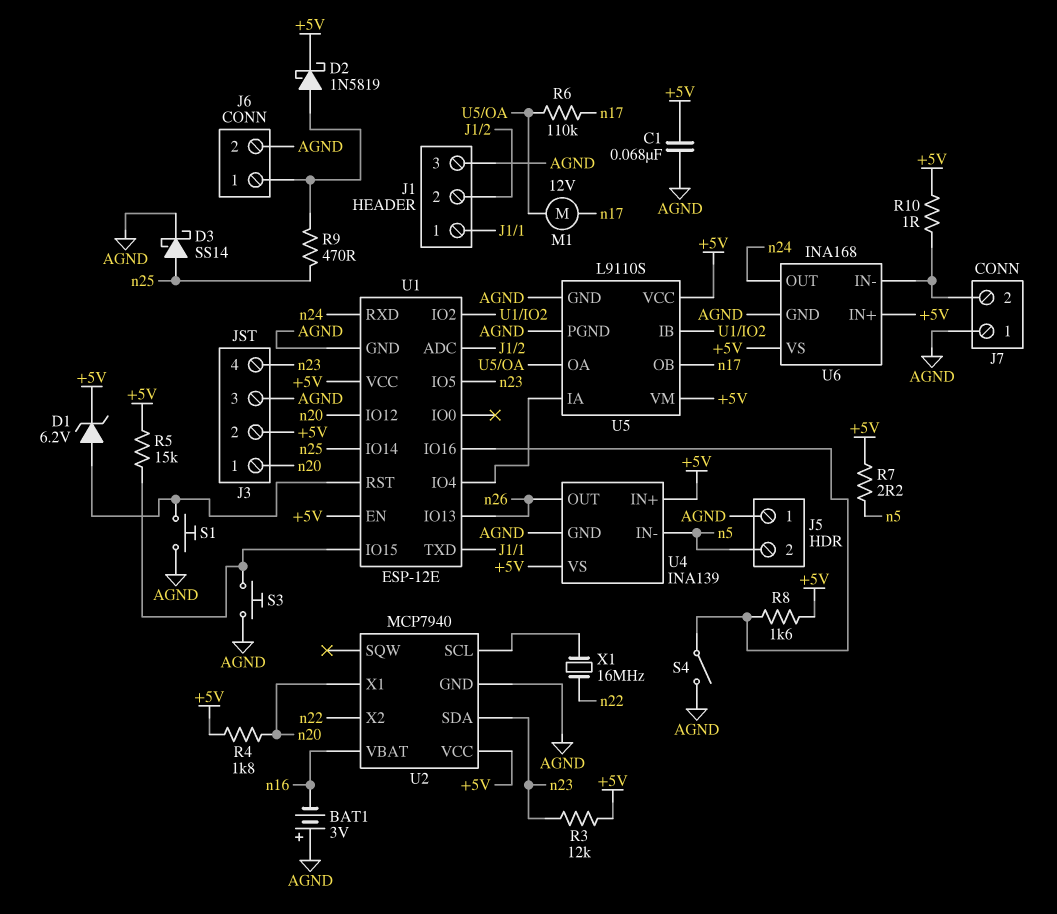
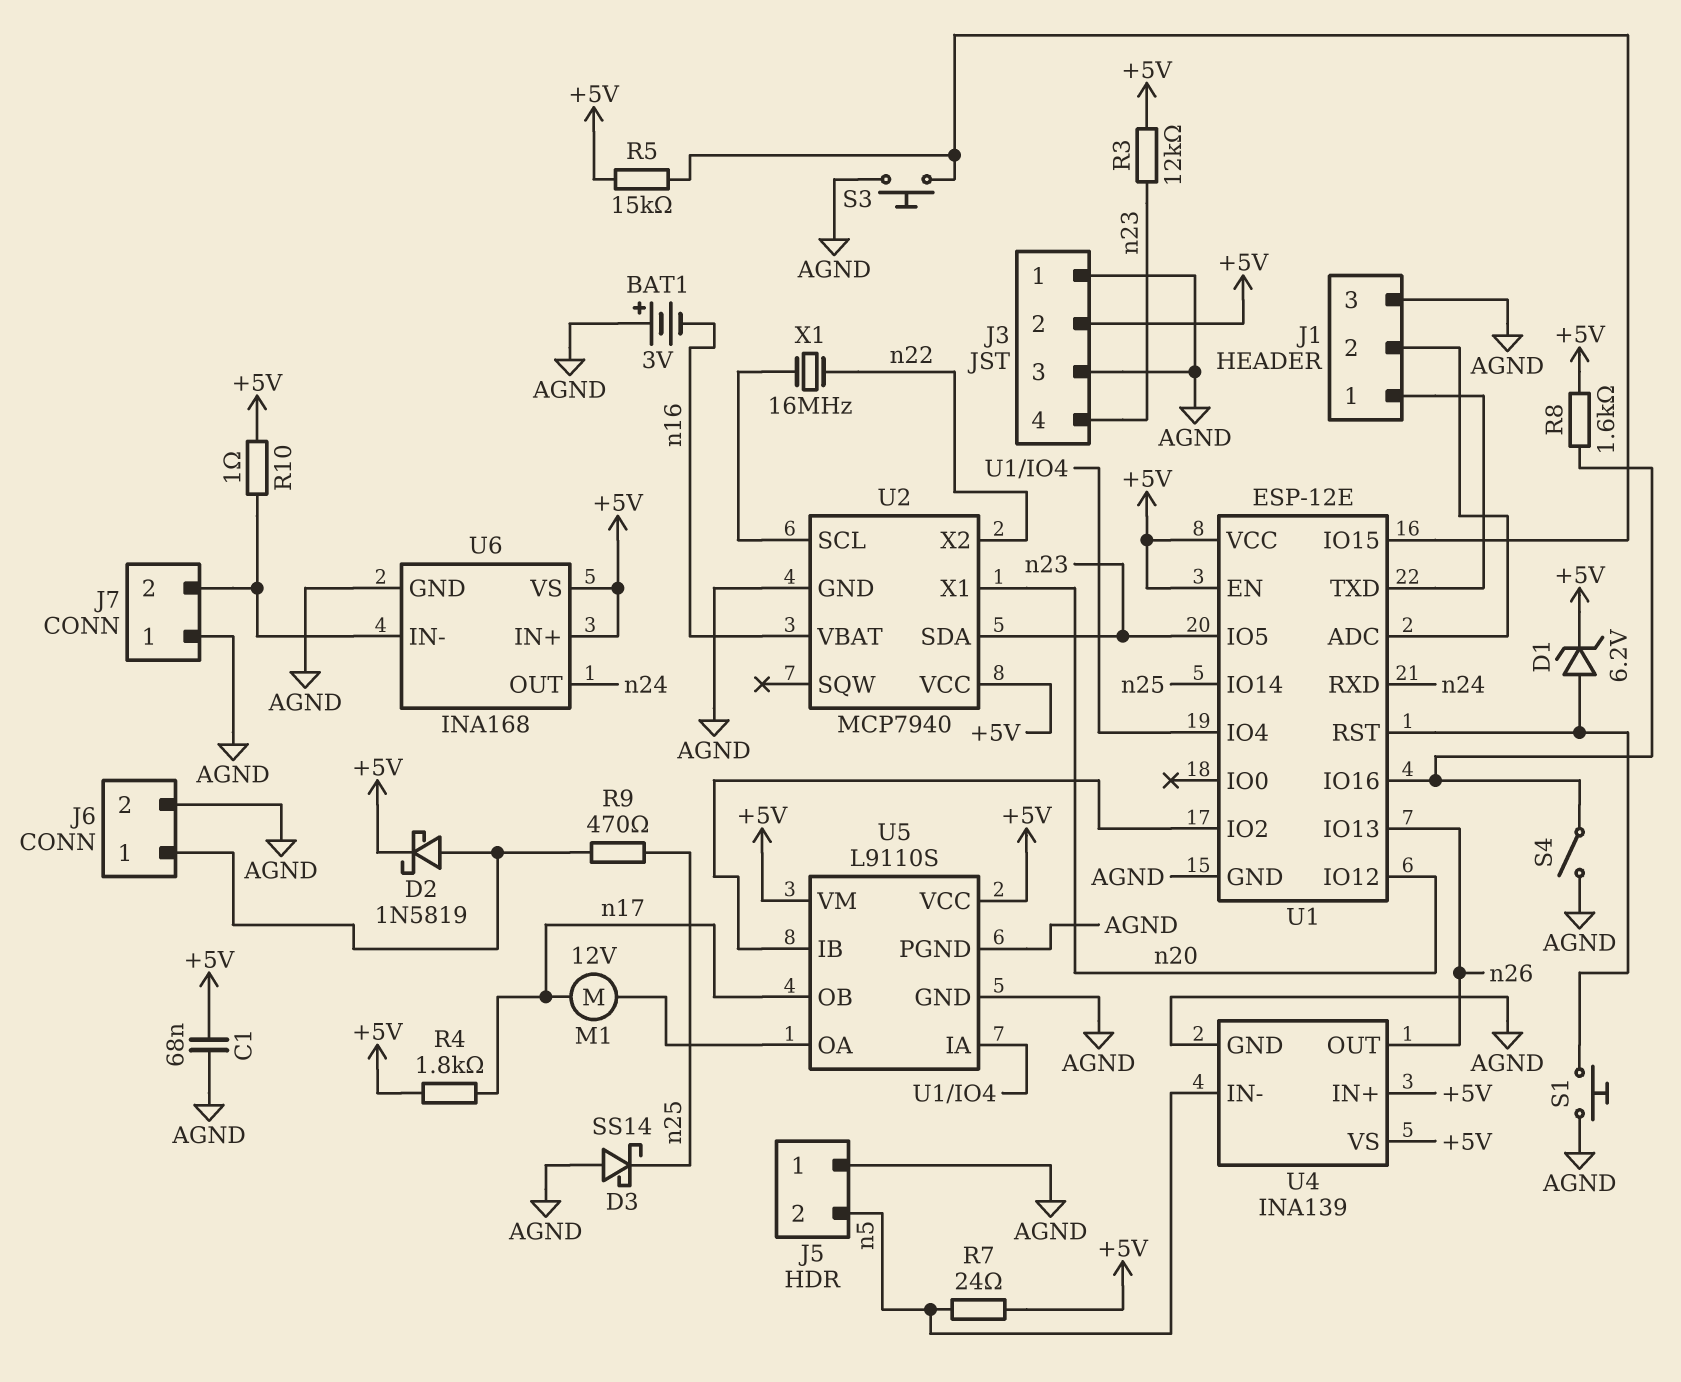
D3: schottky SS14 (A n25, K AGND) -> schottky SS14 (A AGND, K n25)
J3 pin 1: n20 -> AGND
R4: 1.8k (+5V, n20) -> 1.8k (+5V, n17)
R6: 110k (U5/OA, n17) -> none
R7: 2.2 (+5V, n5) -> 24 (+5V, n5)

